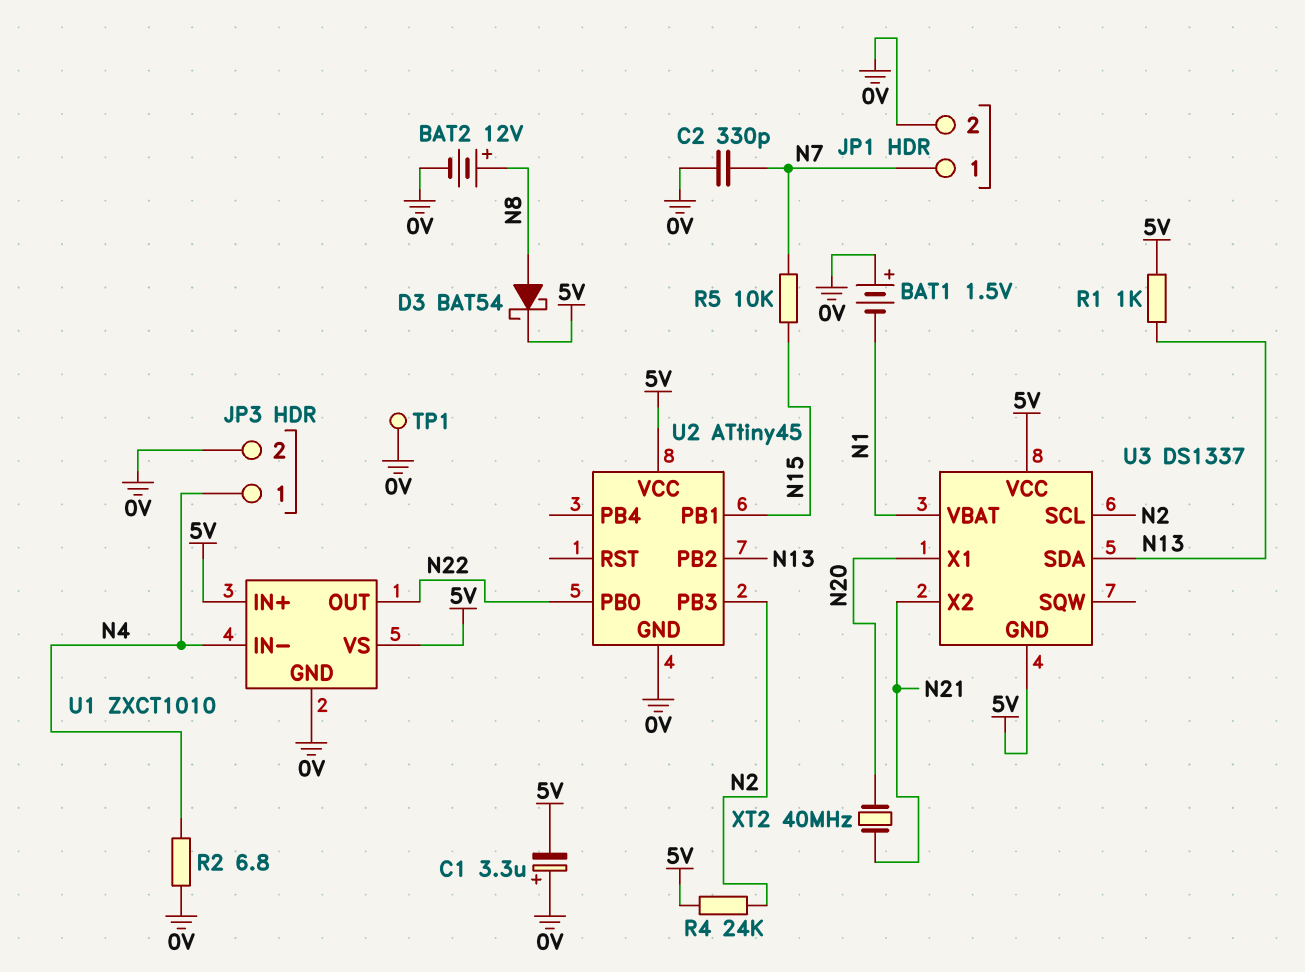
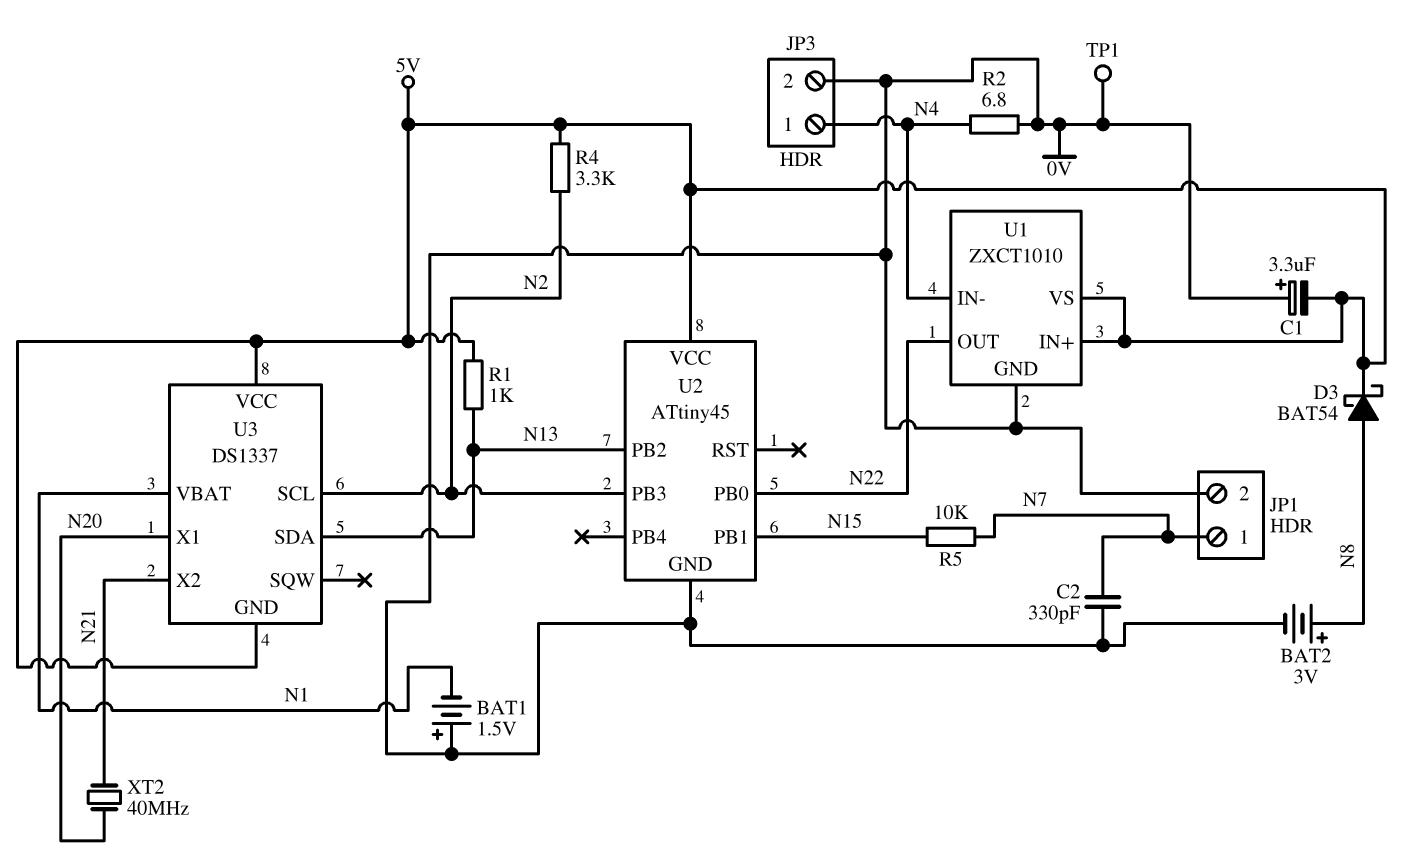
BAT2: 12V (plus N8, minus 0V) -> 3V (plus N8, minus 0V)
R4: 24k (5V, N2) -> 3.3k (5V, N2)

